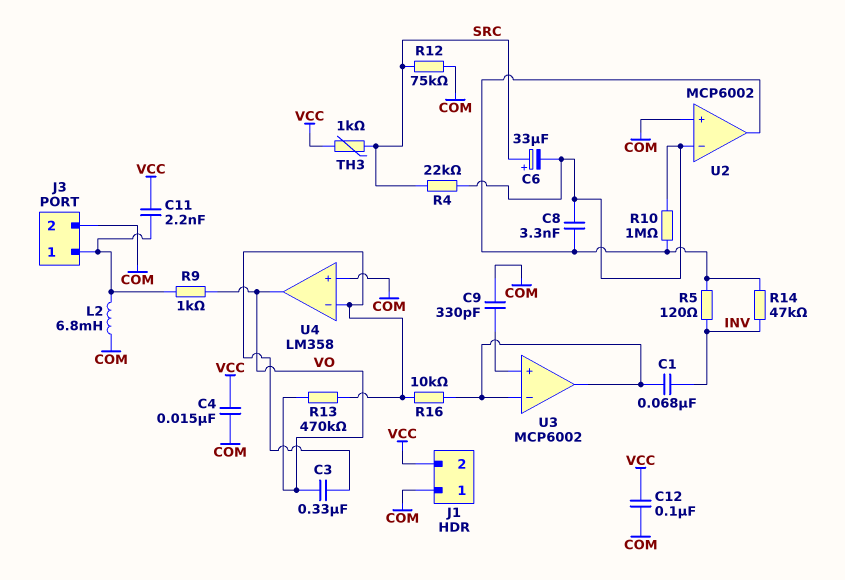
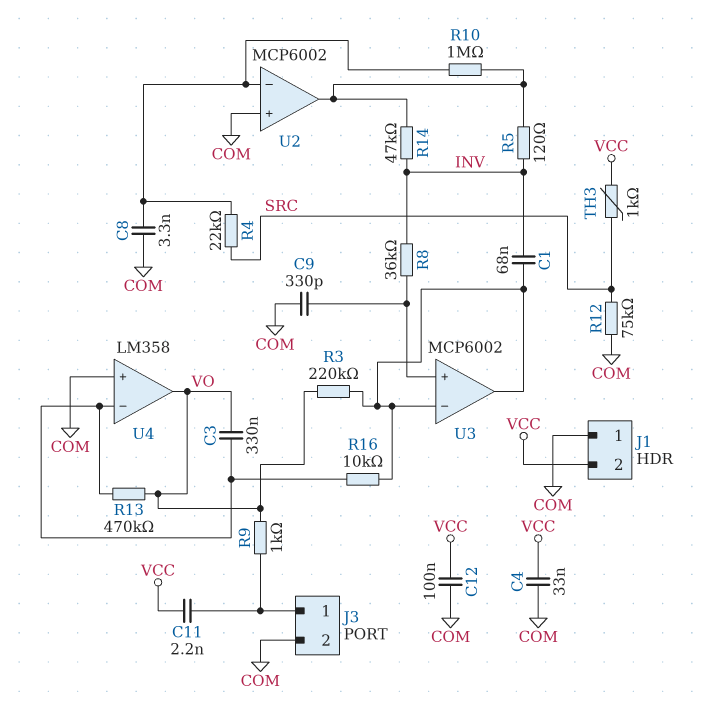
C4: 15nF (COM, VCC) -> 33nF (COM, VCC)
C6: 33uF (plus SRC, minus U2/in-) -> none
C8: 3.3nF (U2/in-, U2/out) -> 3.3nF (COM, U2/in-)
L2: 6.8mH (COM, J3/1) -> none
R3: none -> 220k (U3/in-, VO)
R8: none -> 36k (INV, U3/in+)

